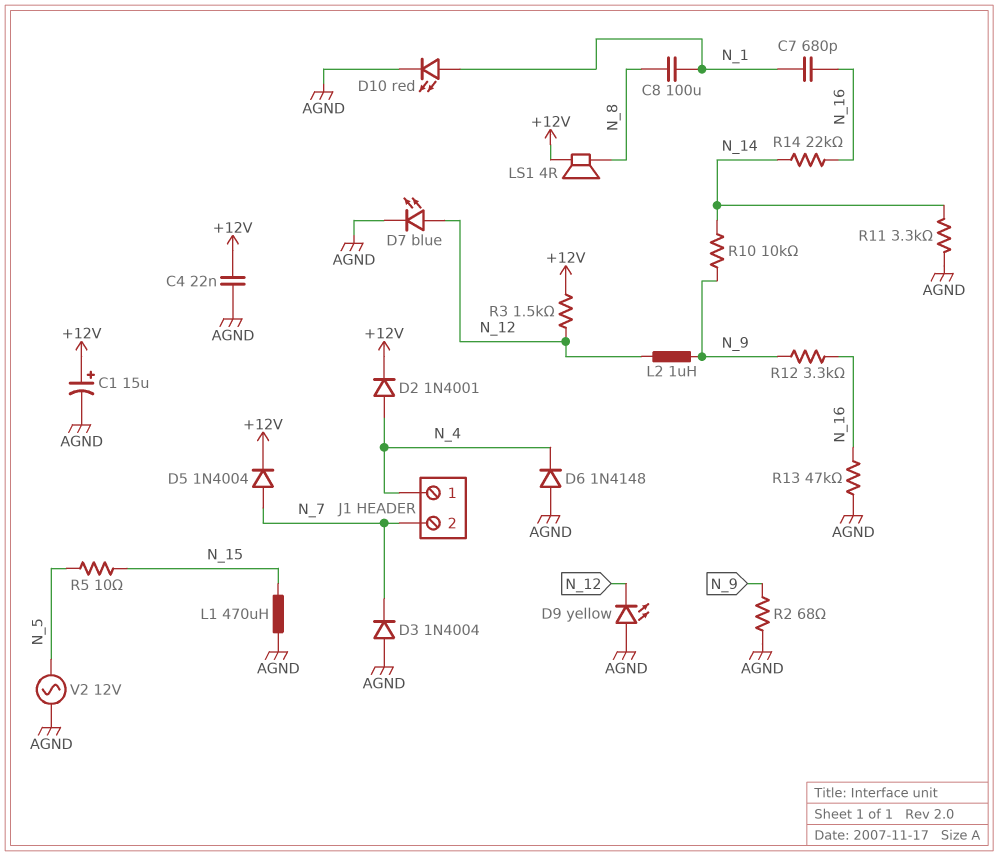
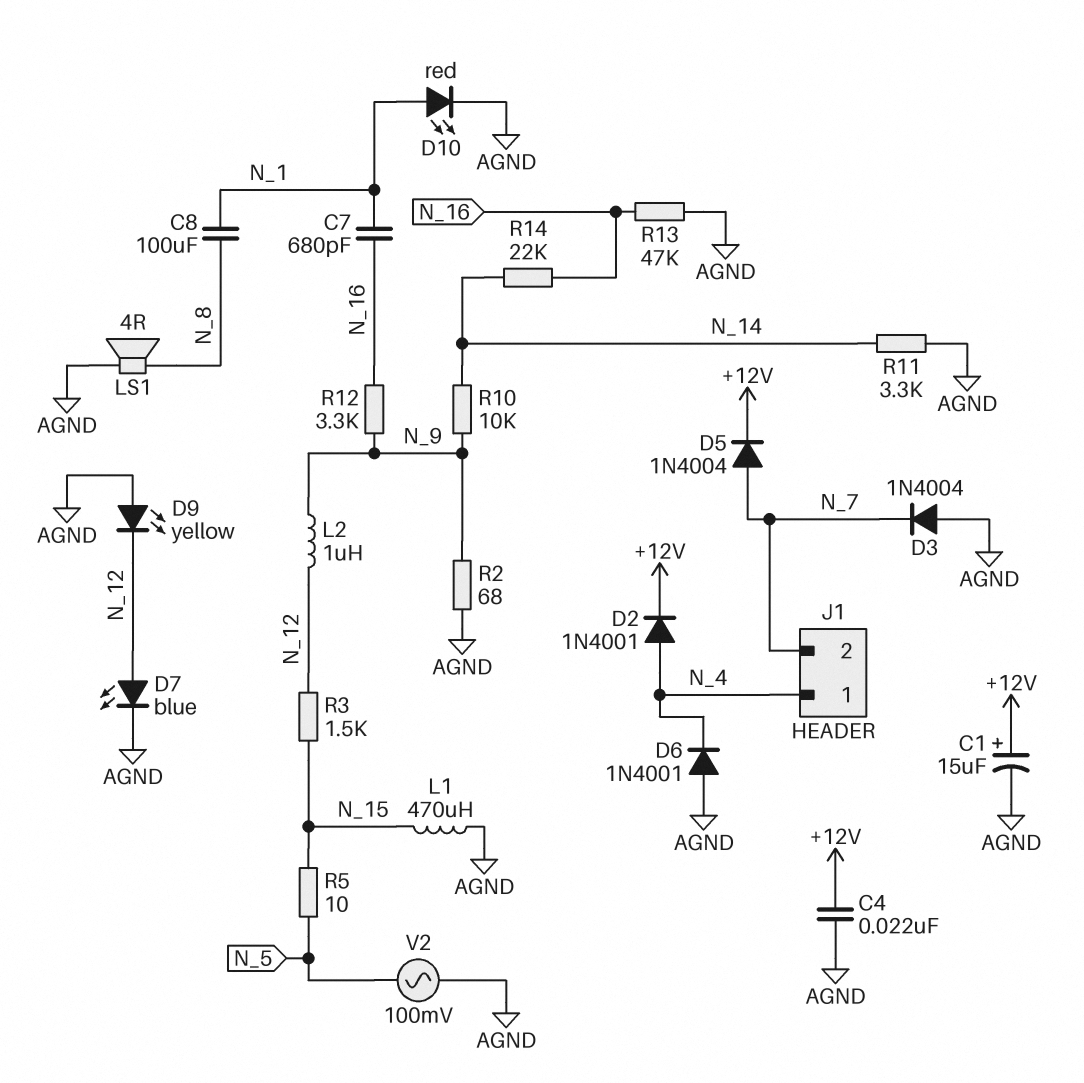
D6: diode 1N4148 (A AGND, K N_4) -> diode 1N4001 (A AGND, K N_4)
LS1: speaker 4R (+12V, N_8) -> speaker 4R (AGND, N_8)
R3: 1.5k (+12V, N_12) -> 1.5k (N_12, N_15)
V2: AC 12V (AGND, N_5) -> AC 100mV (AGND, N_5)

